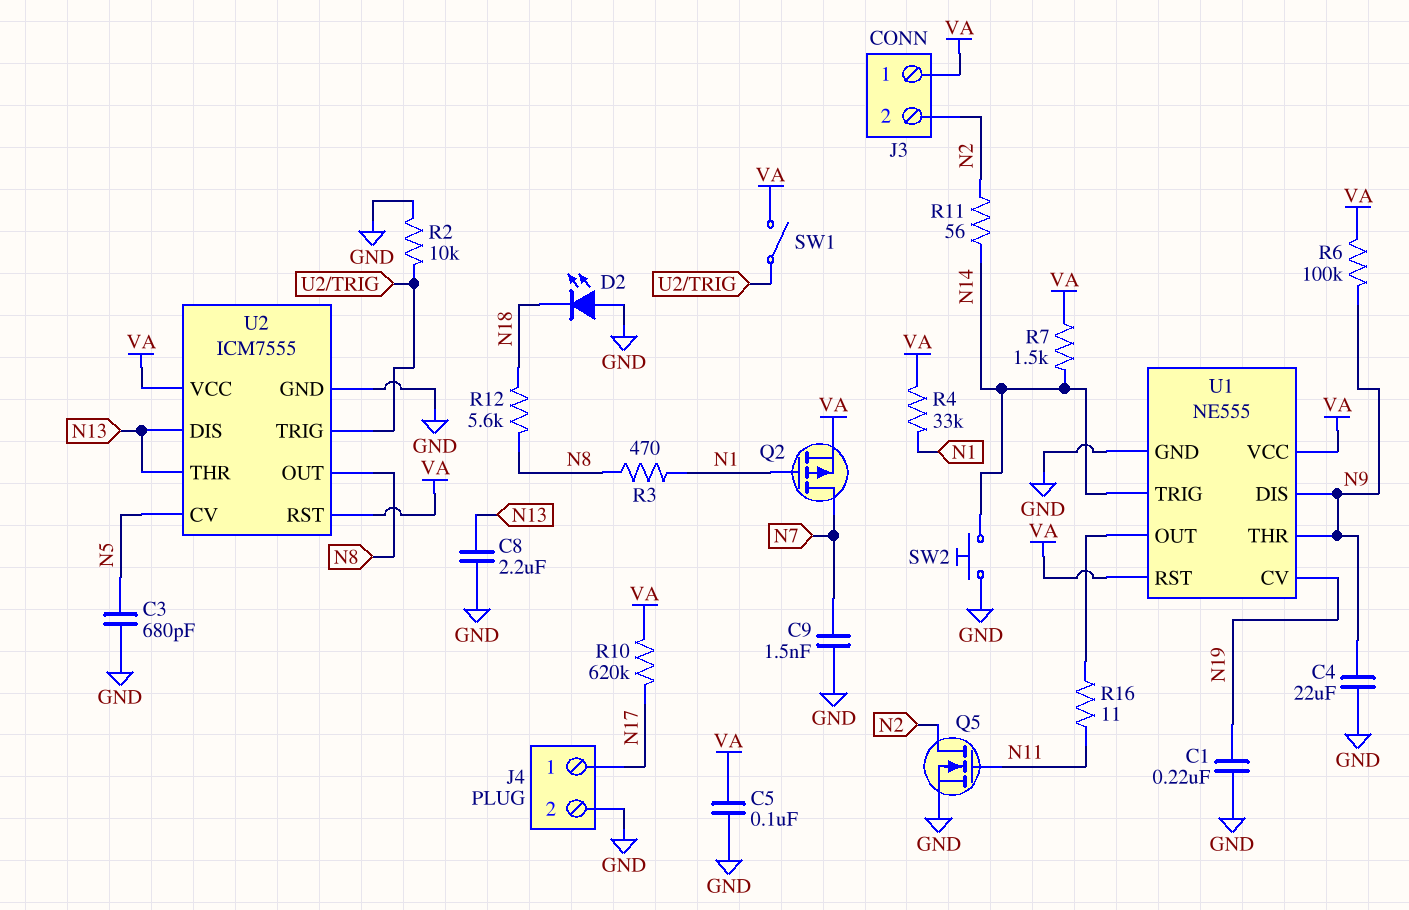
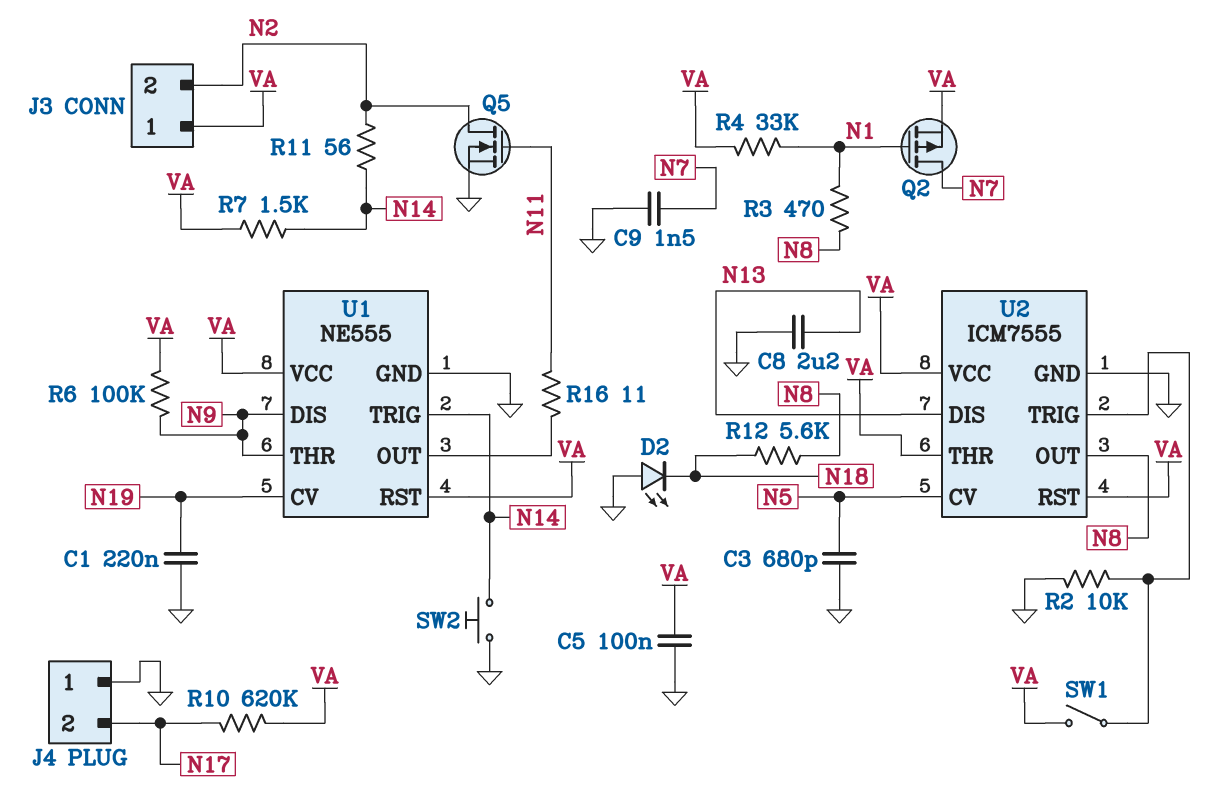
C4: 22uF (GND, N9) -> none
J4 pin 1: N17 -> GND
J4 pin 2: GND -> N17
U2 pin THR: N13 -> VA

